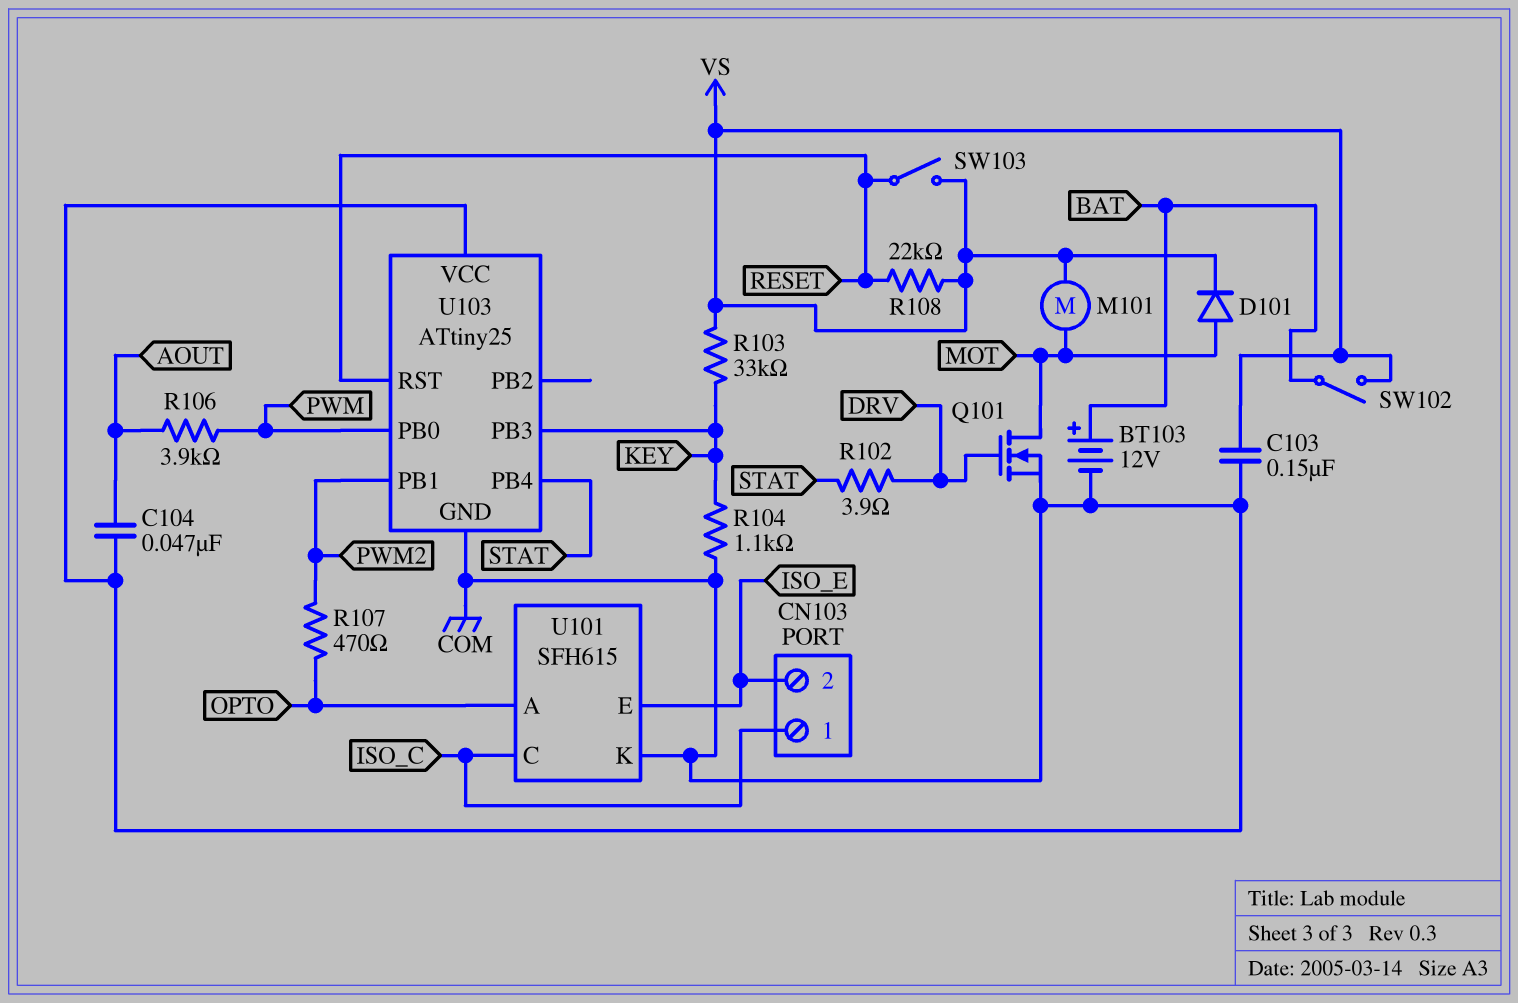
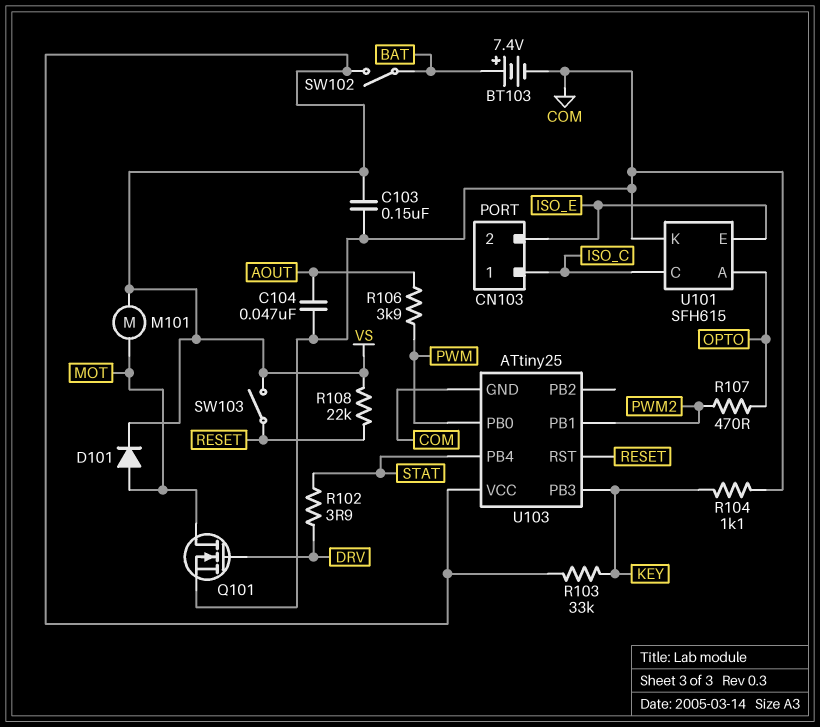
BT103: 12V (plus BAT, minus COM) -> 7.4V (plus BAT, minus COM)
U103 pin VCC: COM -> VS

